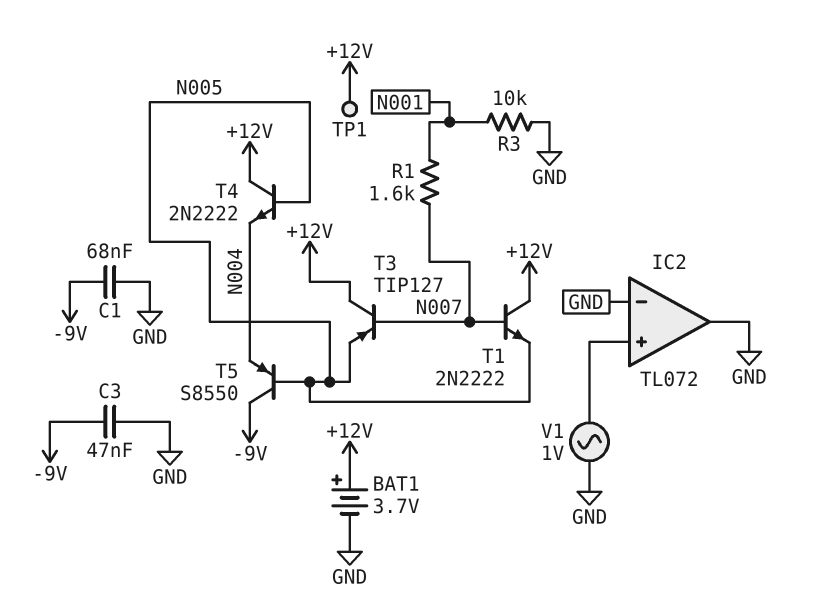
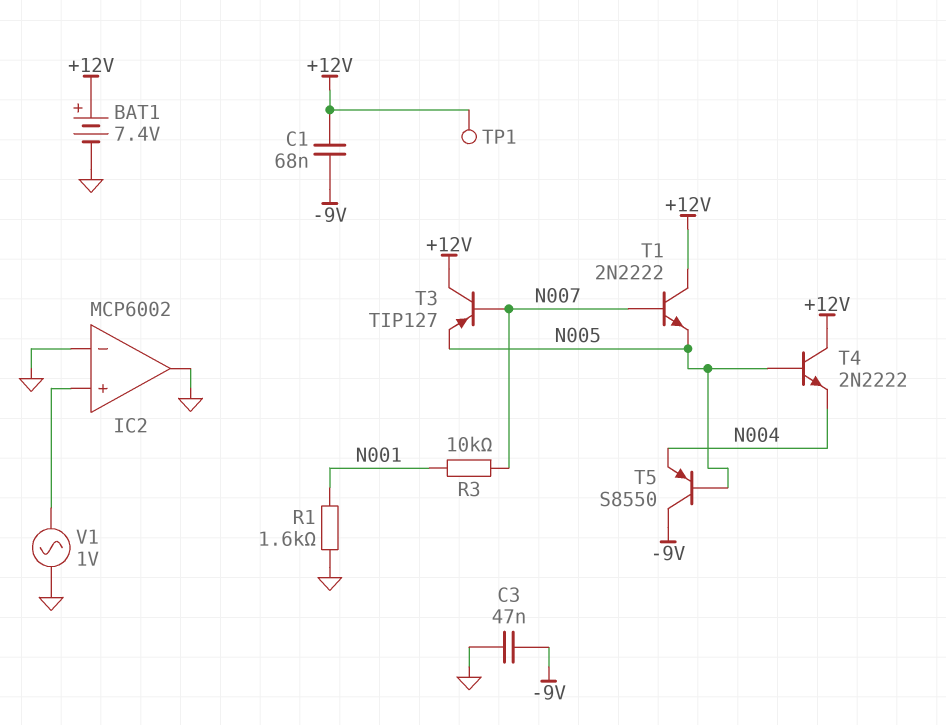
BAT1: 3.7V (plus +12V, minus GND) -> 7.4V (plus +12V, minus GND)
C1: 68nF (-9V, GND) -> 68nF (+12V, -9V)
IC2: TL072 -> MCP6002
R1: 1.6k (N001, N007) -> 1.6k (GND, N001)
R3: 10k (GND, N001) -> 10k (N001, N007)

